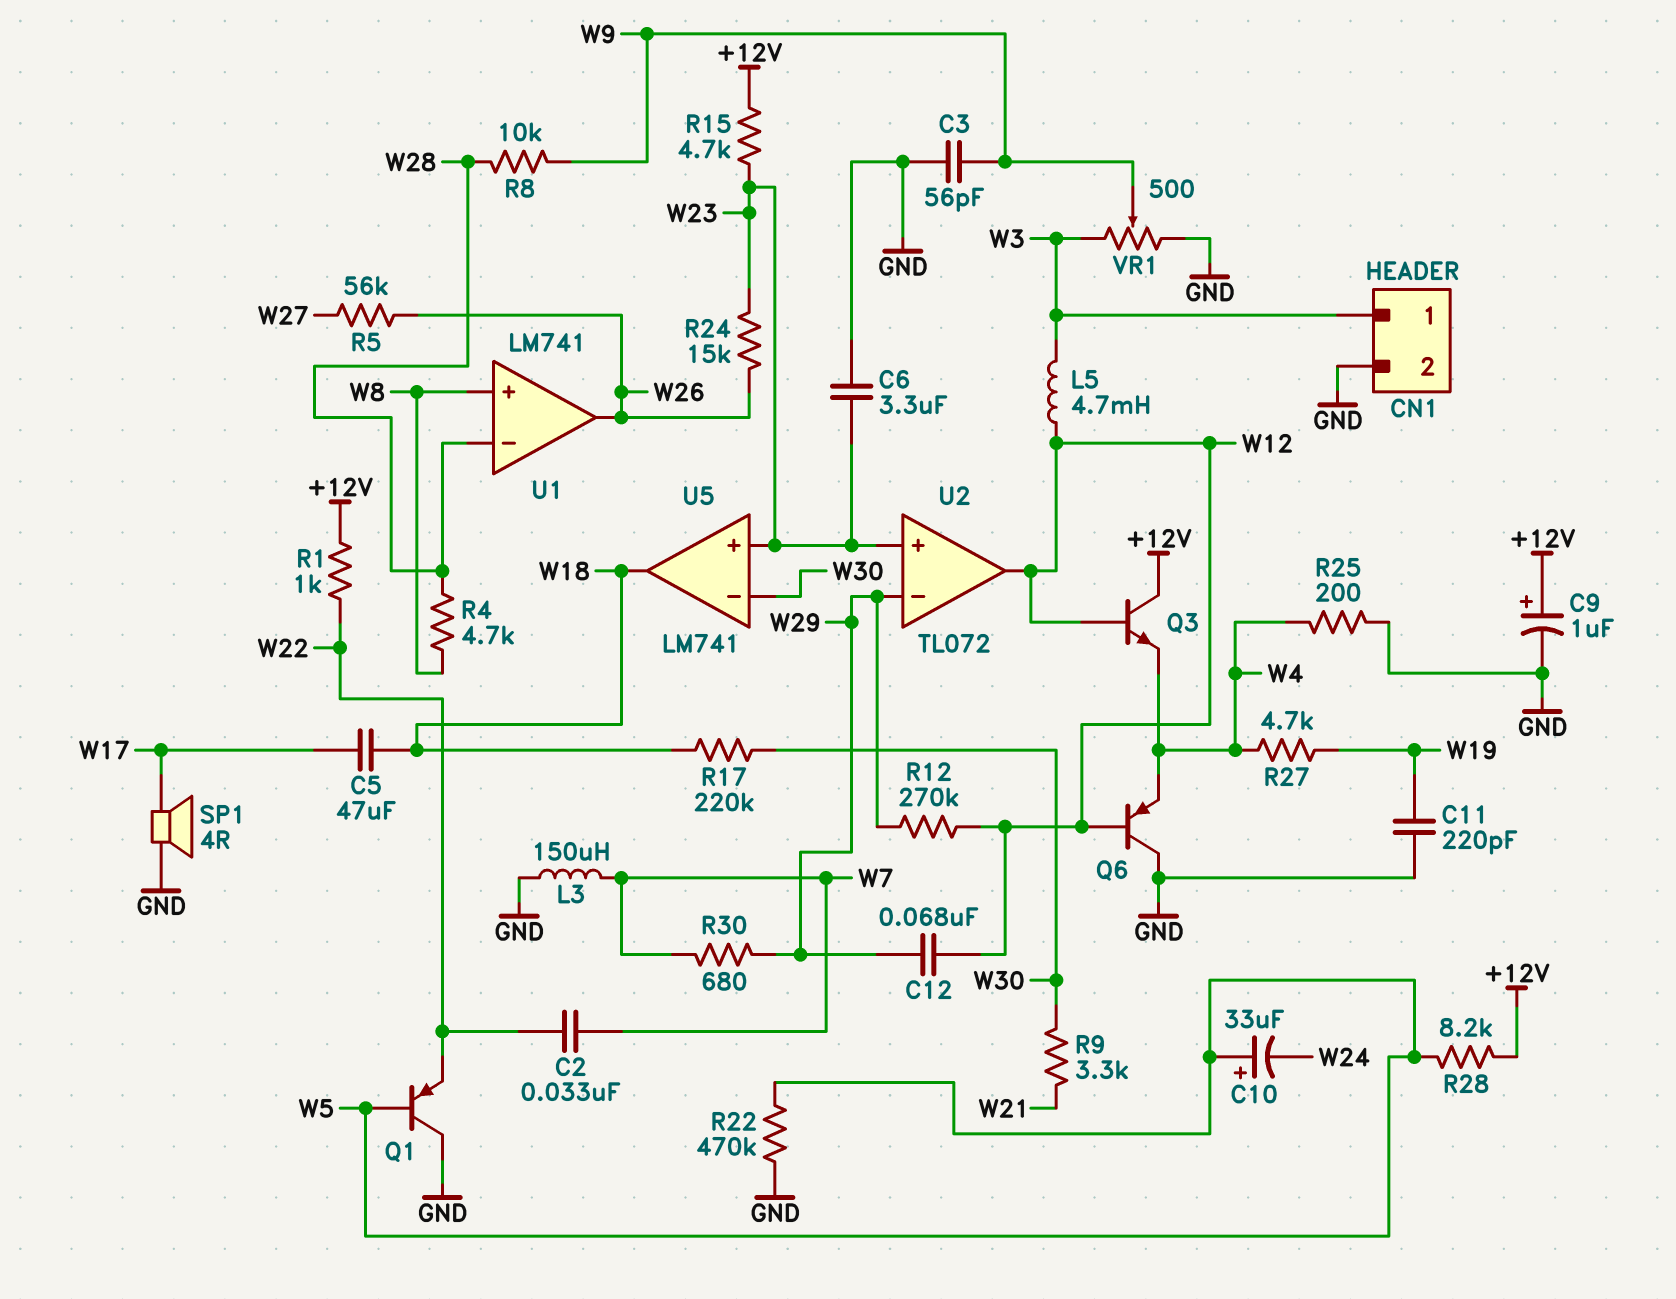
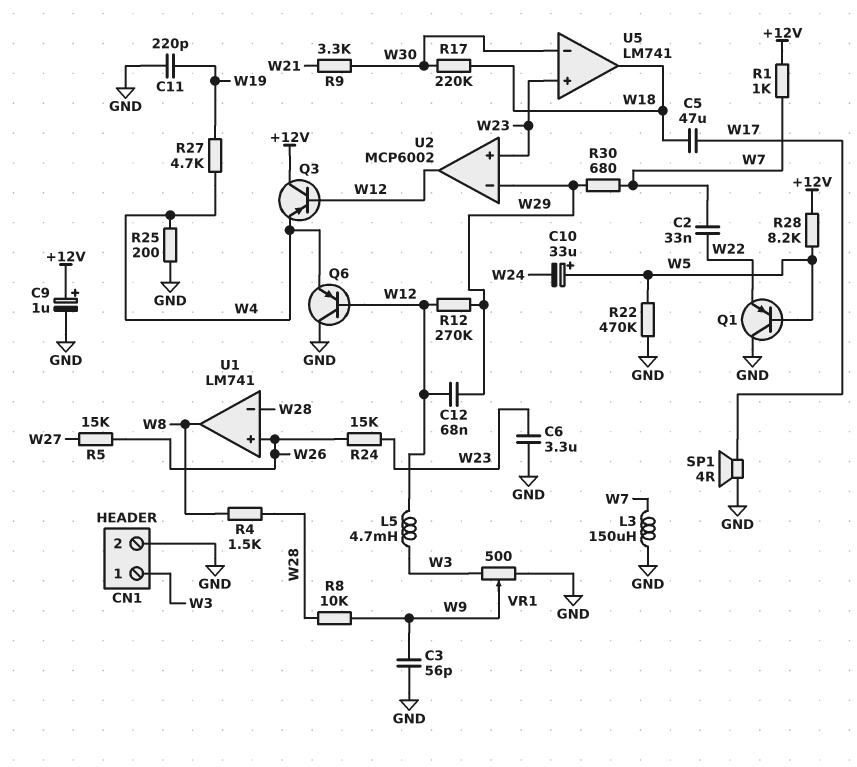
Q3: NPN (B W12, C +12V, E W4) -> PNP (B W12, C +12V, E W4)
R1: 1k (+12V, W22) -> 1k (+12V, W7)
R4: 4.7k (W8, W28) -> 1.5k (W8, W28)
R5: 56k (W26, W27) -> 15k (W26, W27)
R15: 4.7k (+12V, W23) -> none
U1 pin in+: W8 -> W26
U1 pin out: W26 -> W8
U2: TL072 -> MCP6002

